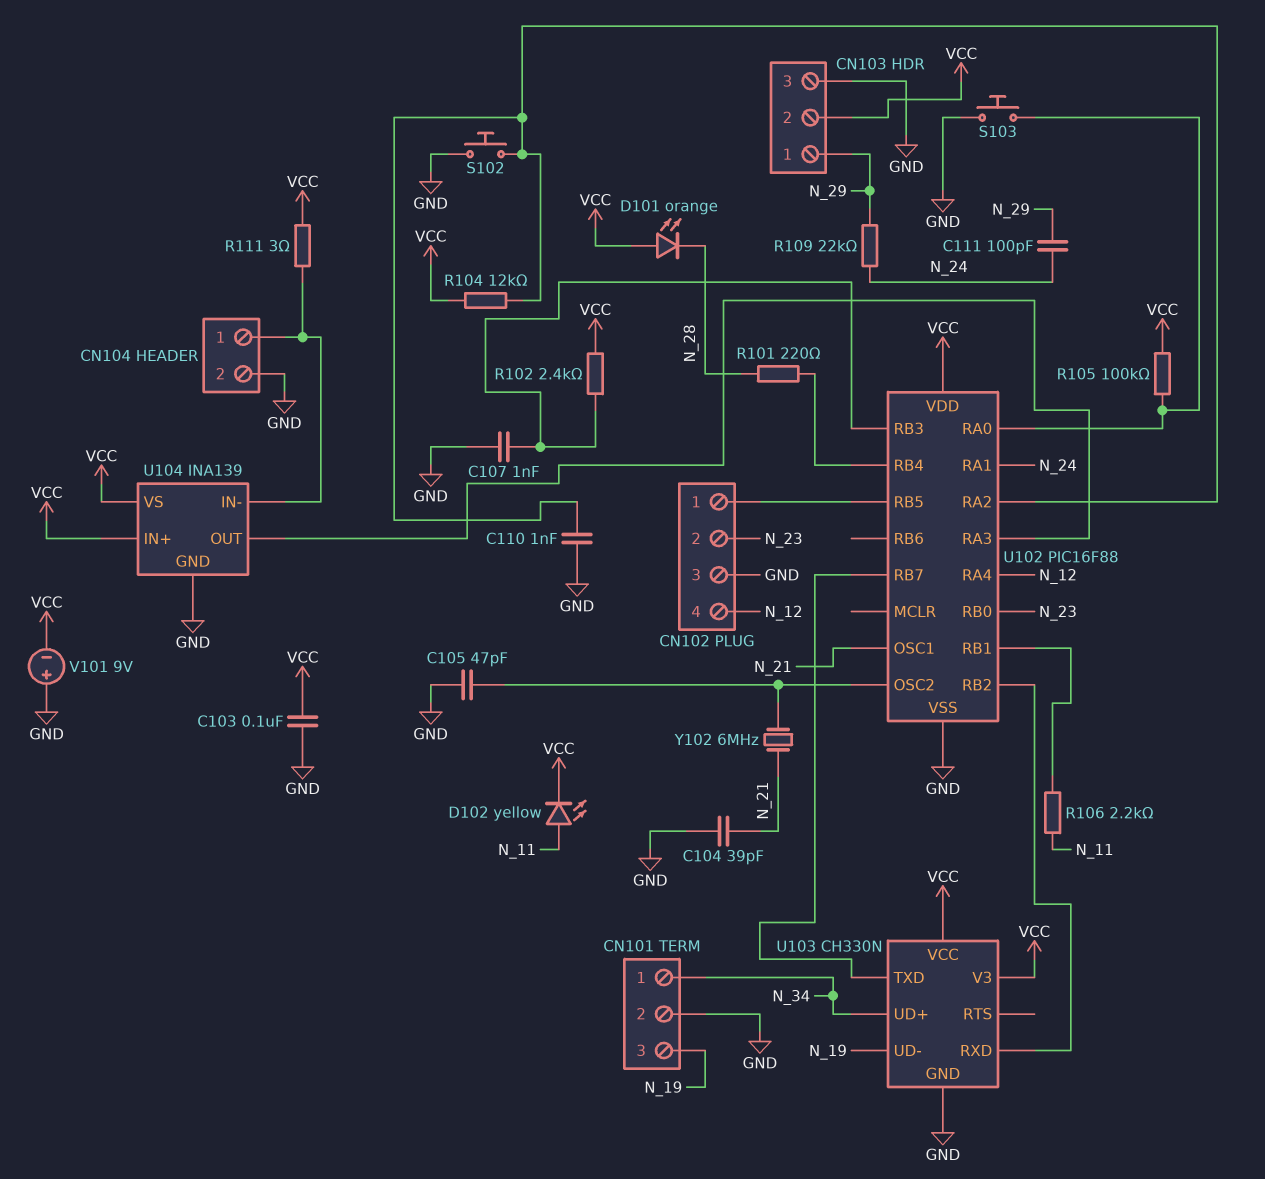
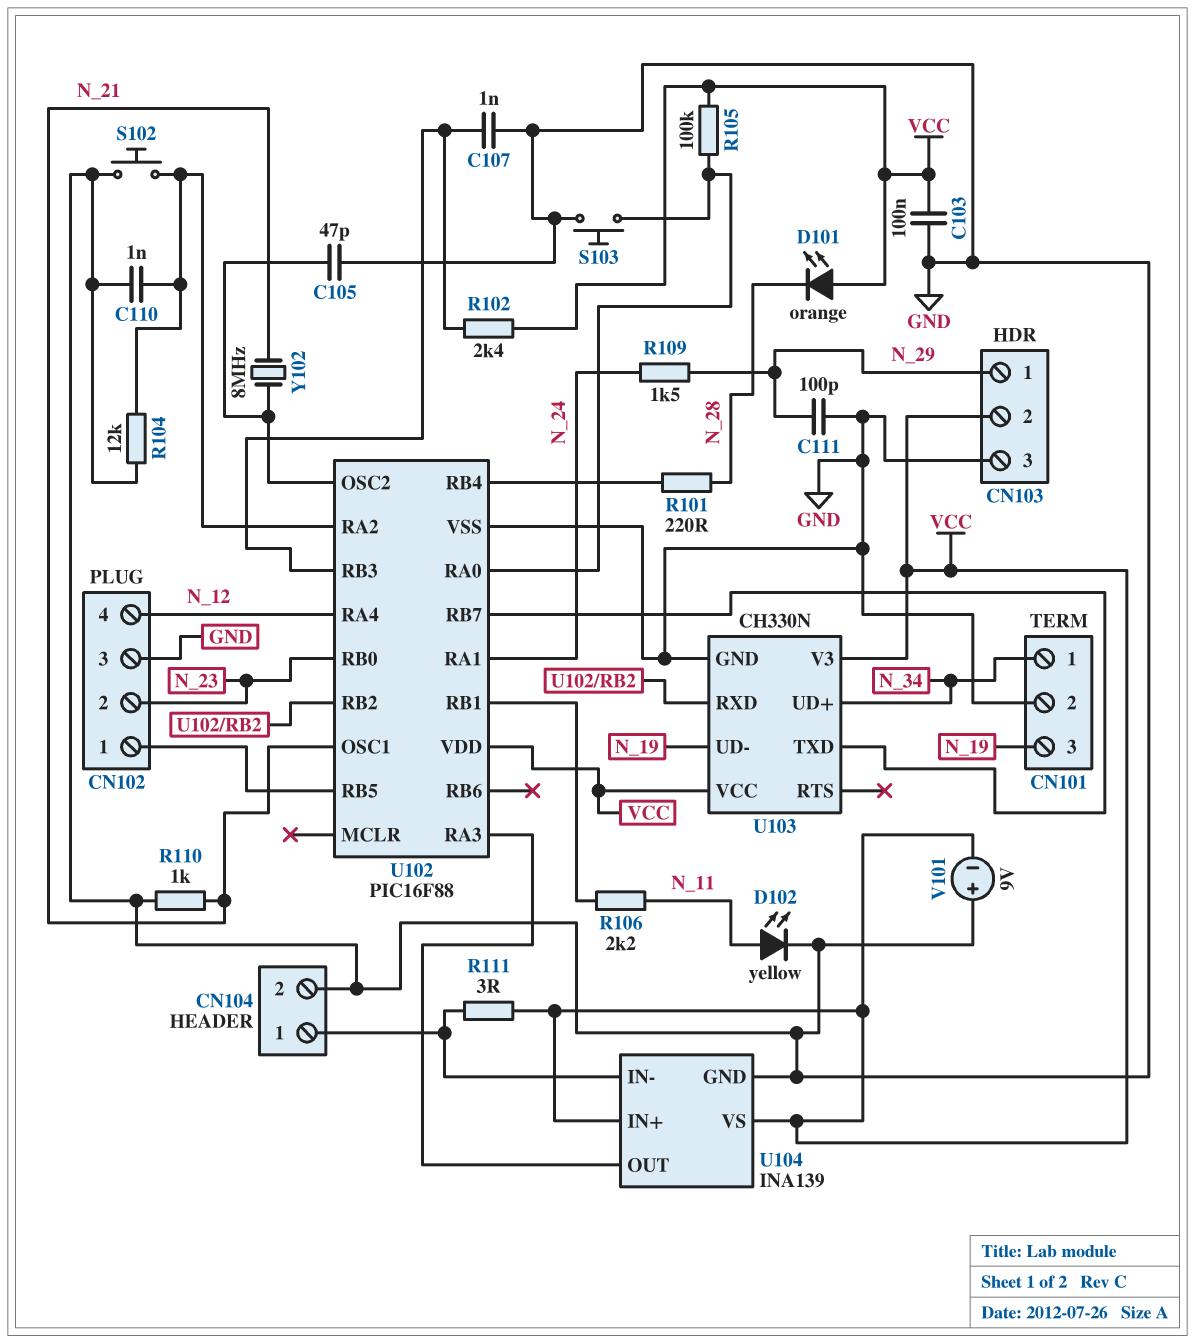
C104: 39pF (GND, N_21) -> none
C111: 100pF (N_24, N_29) -> 100pF (GND, N_29)
D102: LED yellow (A N_11, K VCC) -> LED yellow (A N_11, K GND)
R104: 12k (U102/RA2, VCC) -> 12k (GND, U102/RA2)
R109: 22k (N_24, N_29) -> 1.5k (N_24, N_29)
R110: none -> 1k (GND, N_21)
Y102: 6MHz (N_21, U102/OSC2) -> 8MHz (N_21, U102/OSC2)

